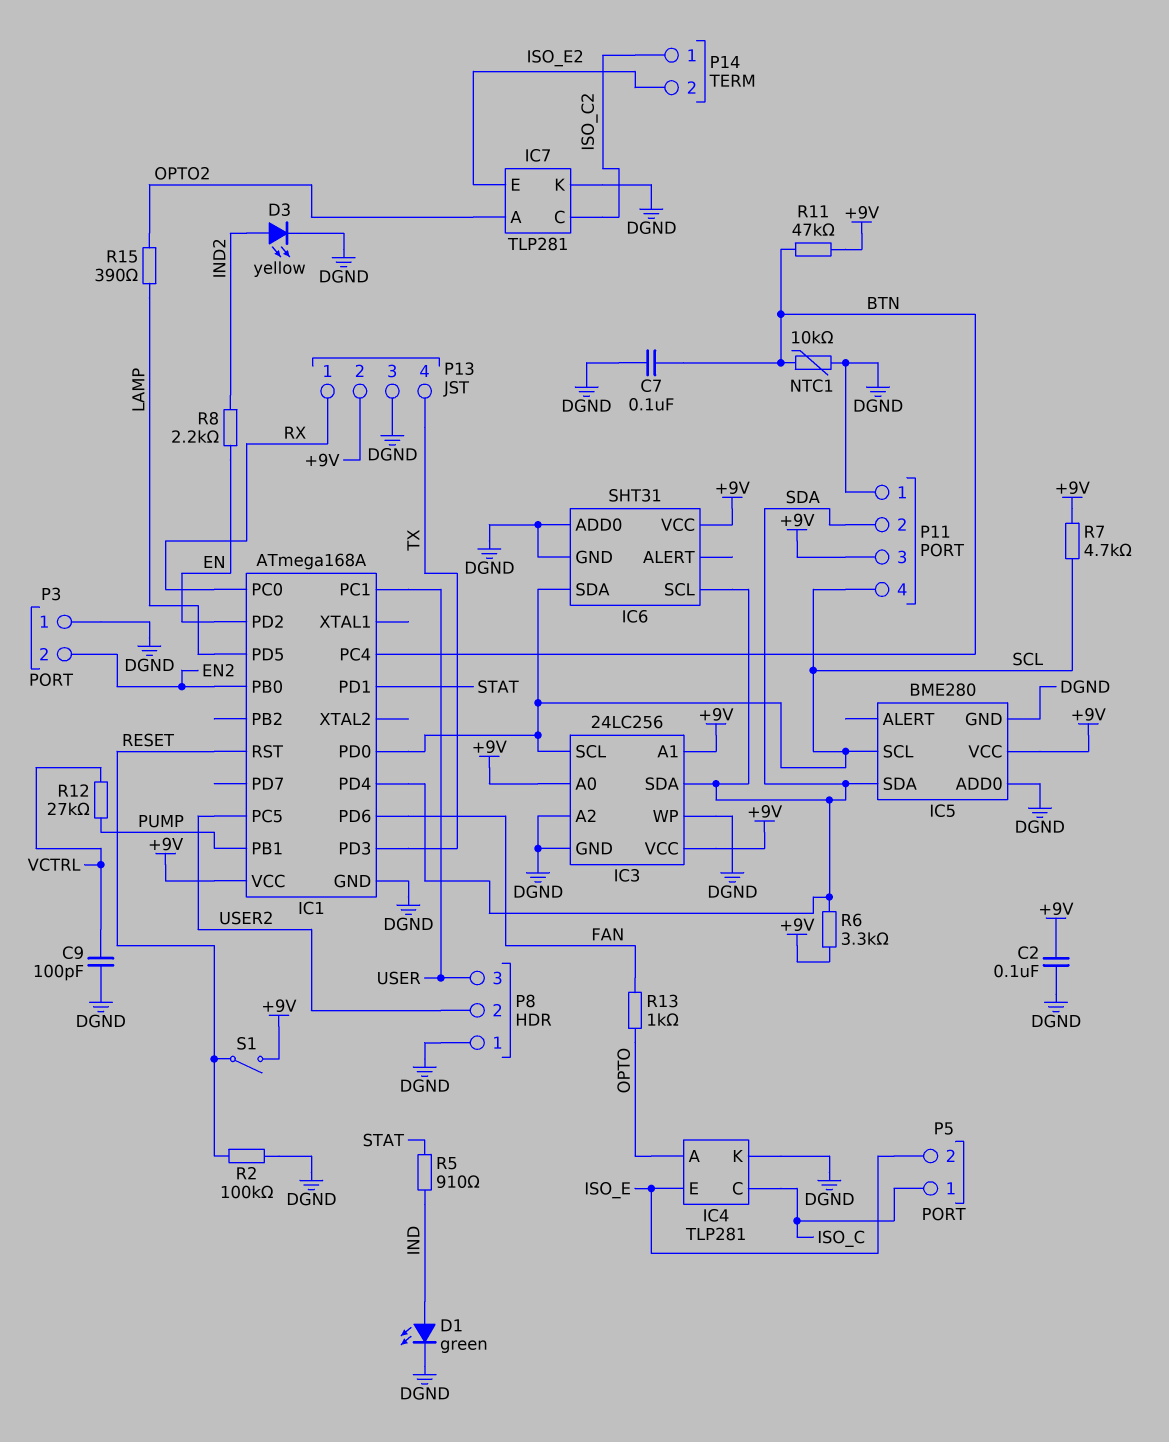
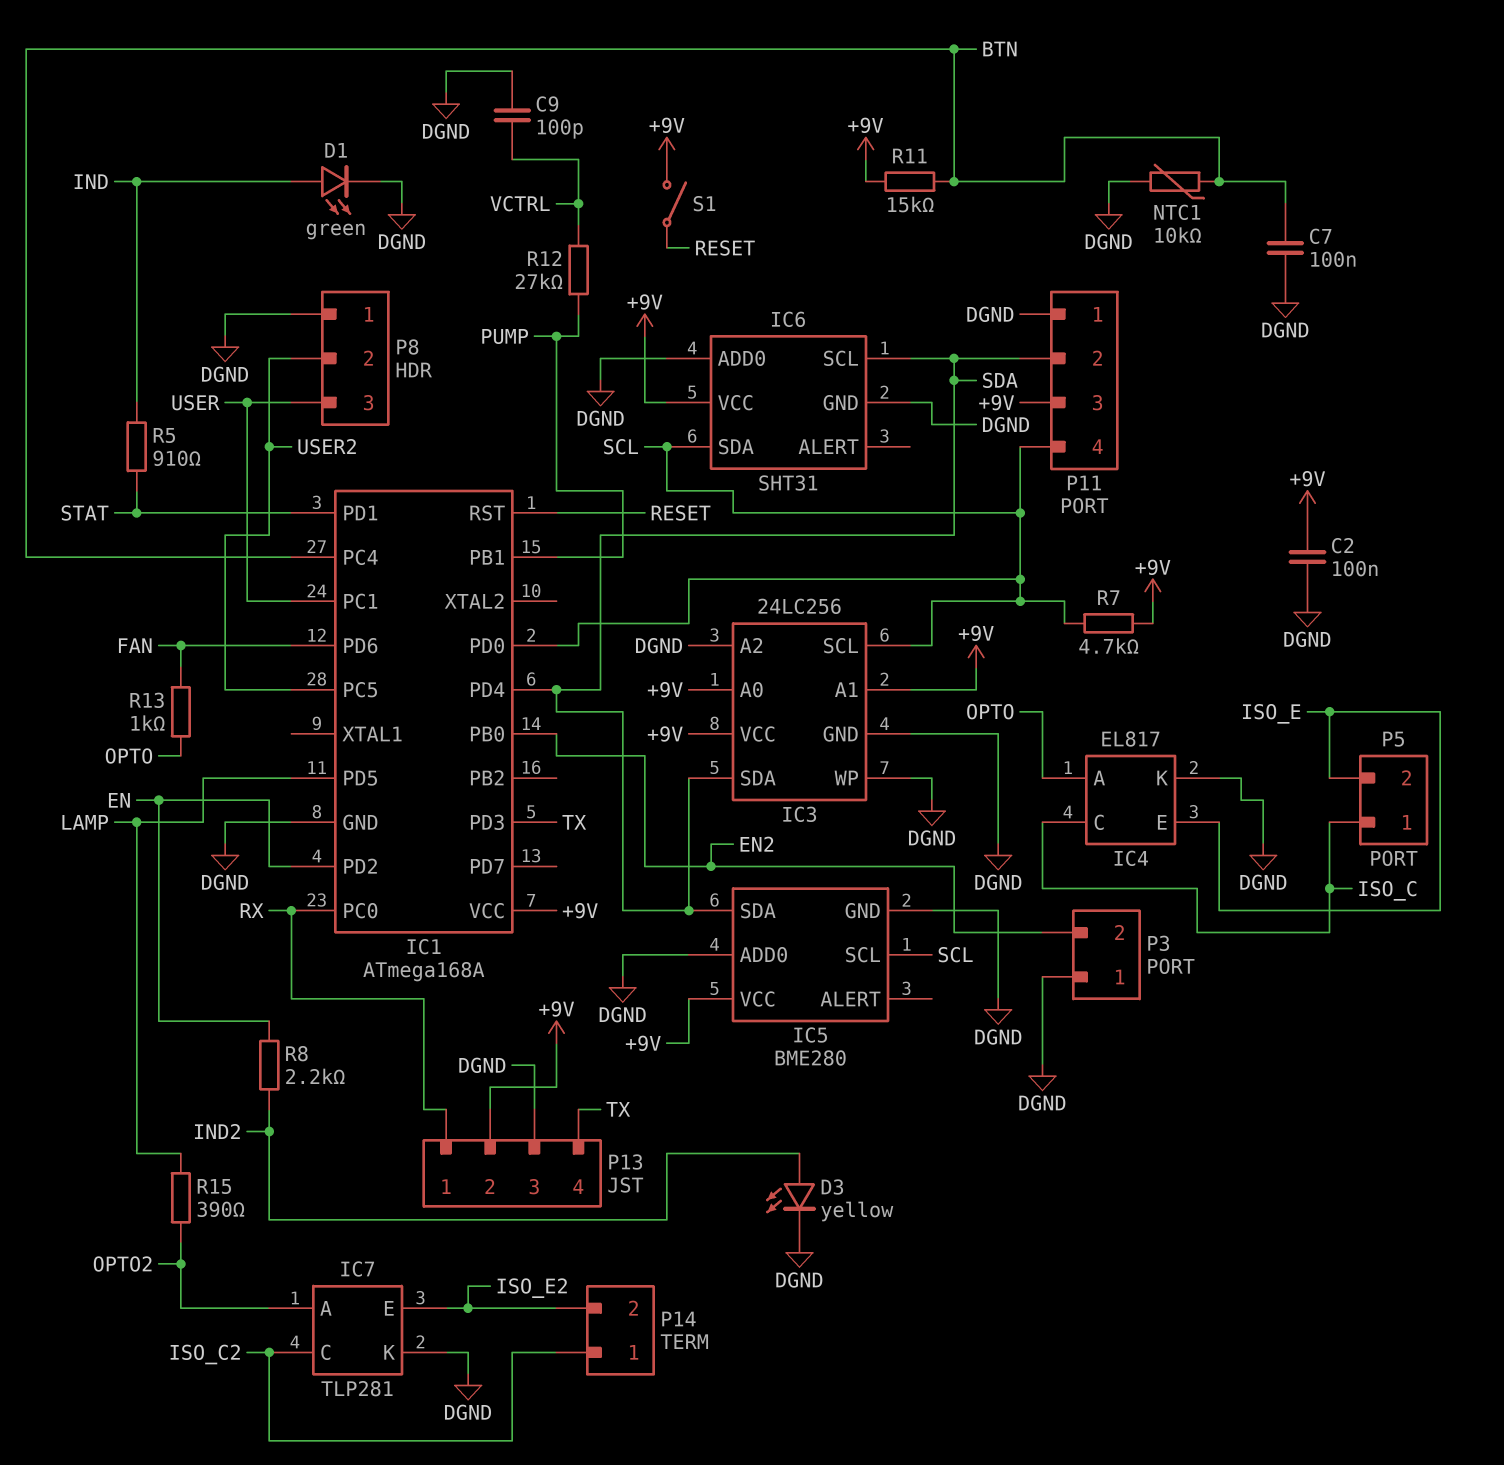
IC4: TLP281 -> EL817
R2: 100k (DGND, RESET) -> none
R6: 3.3k (+9V, SDA) -> none
R11: 47k (+9V, BTN) -> 15k (+9V, BTN)

